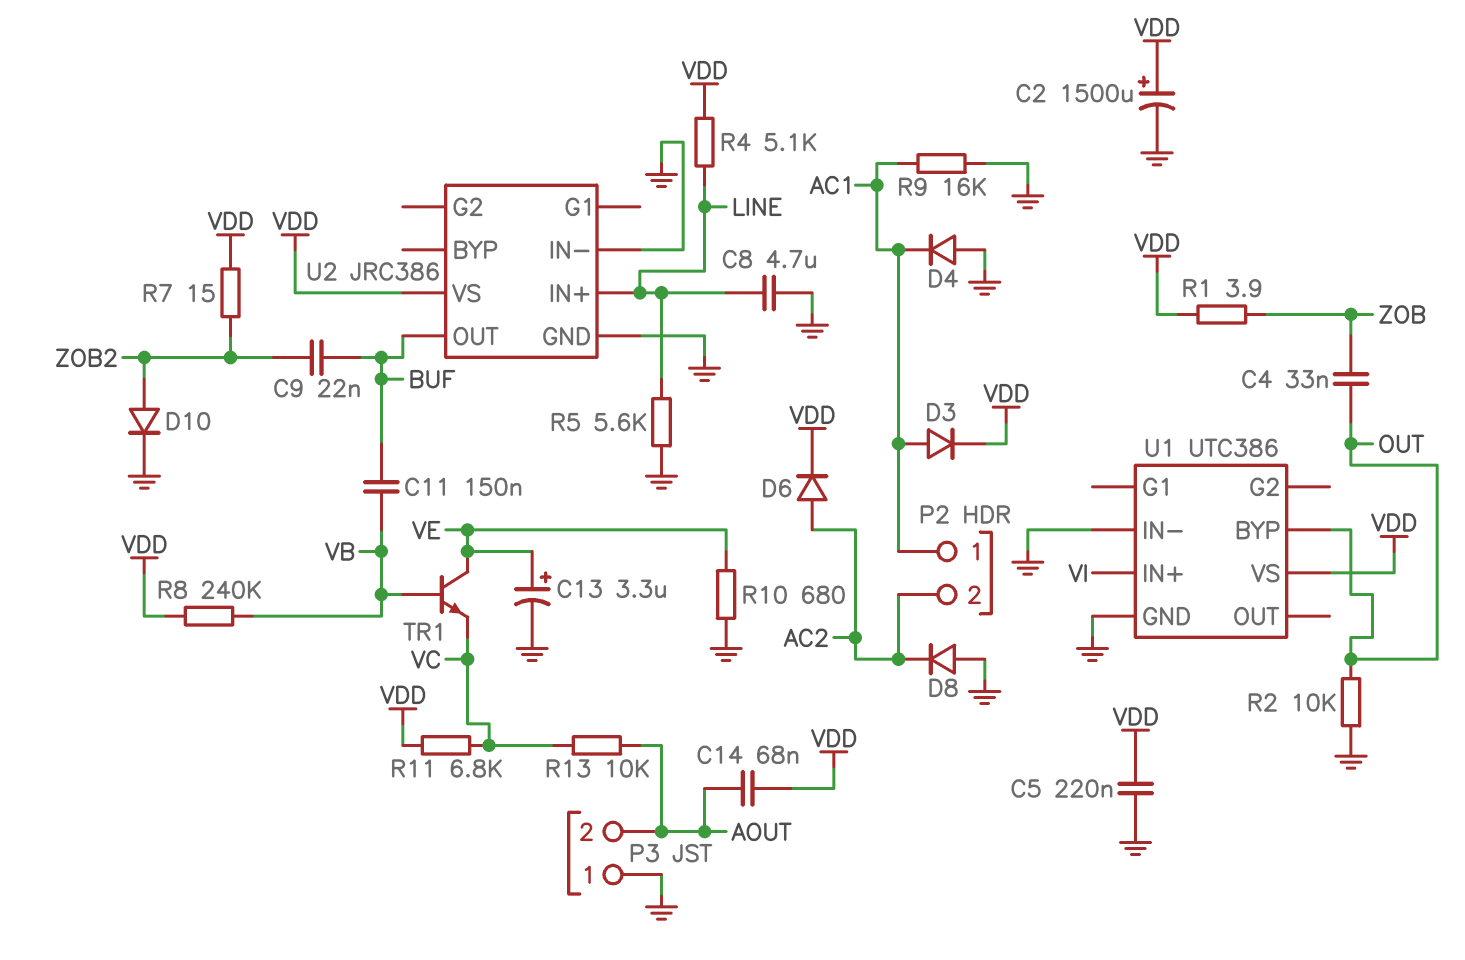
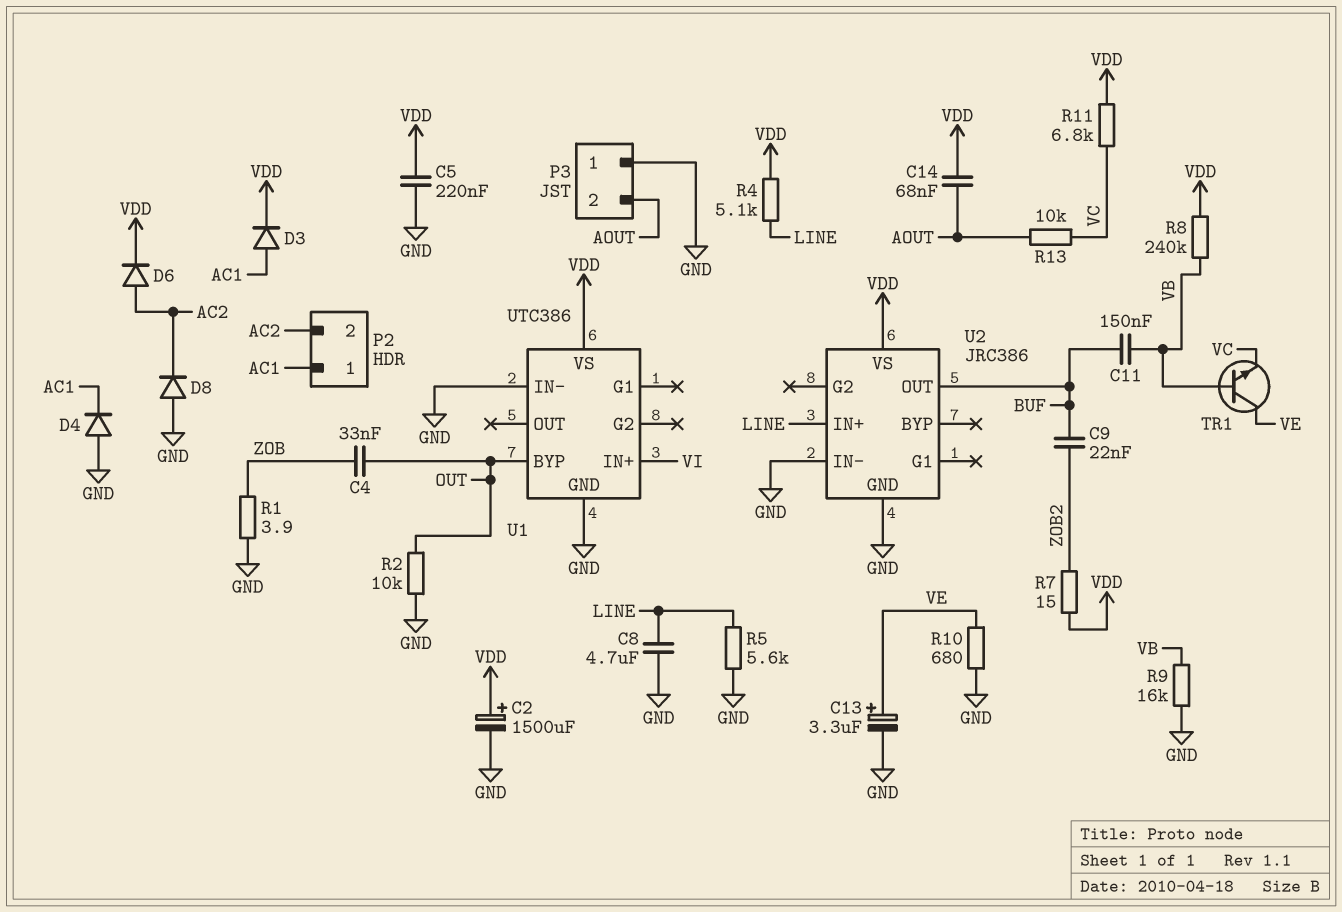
D10: diode (A ZOB2, K GND) -> none
R1: 3.9 (VDD, ZOB) -> 3.9 (GND, ZOB)
R9: 16k (AC1, GND) -> 16k (GND, VB)

